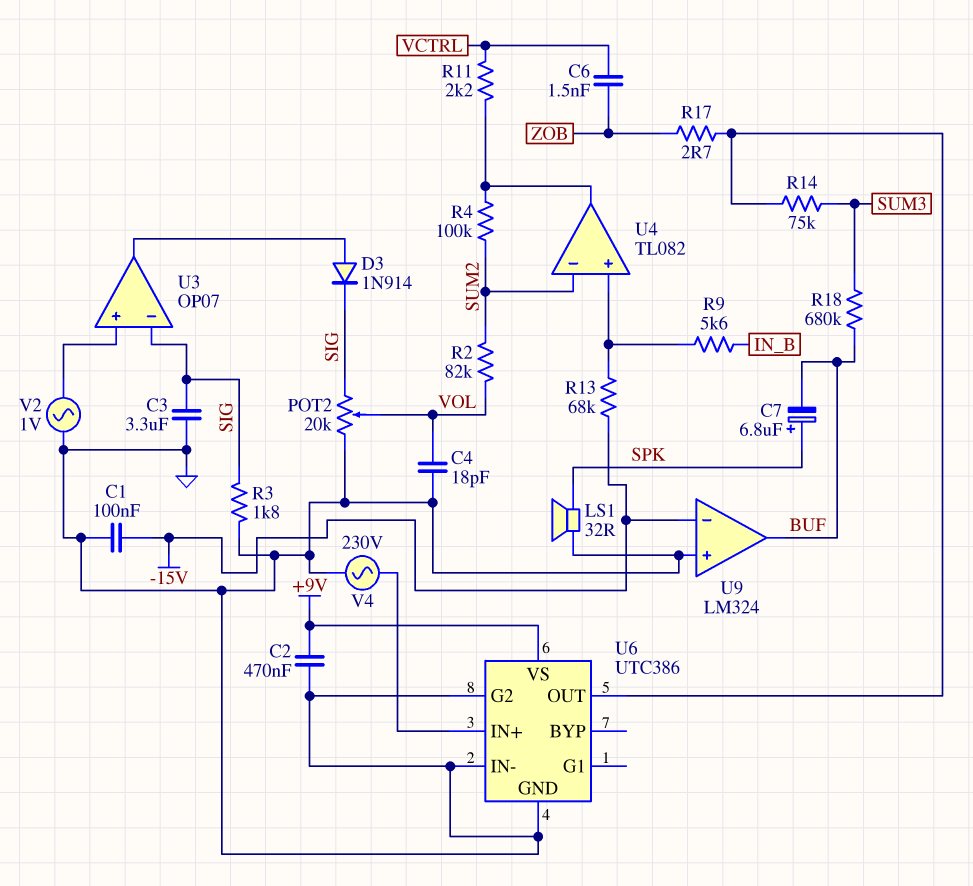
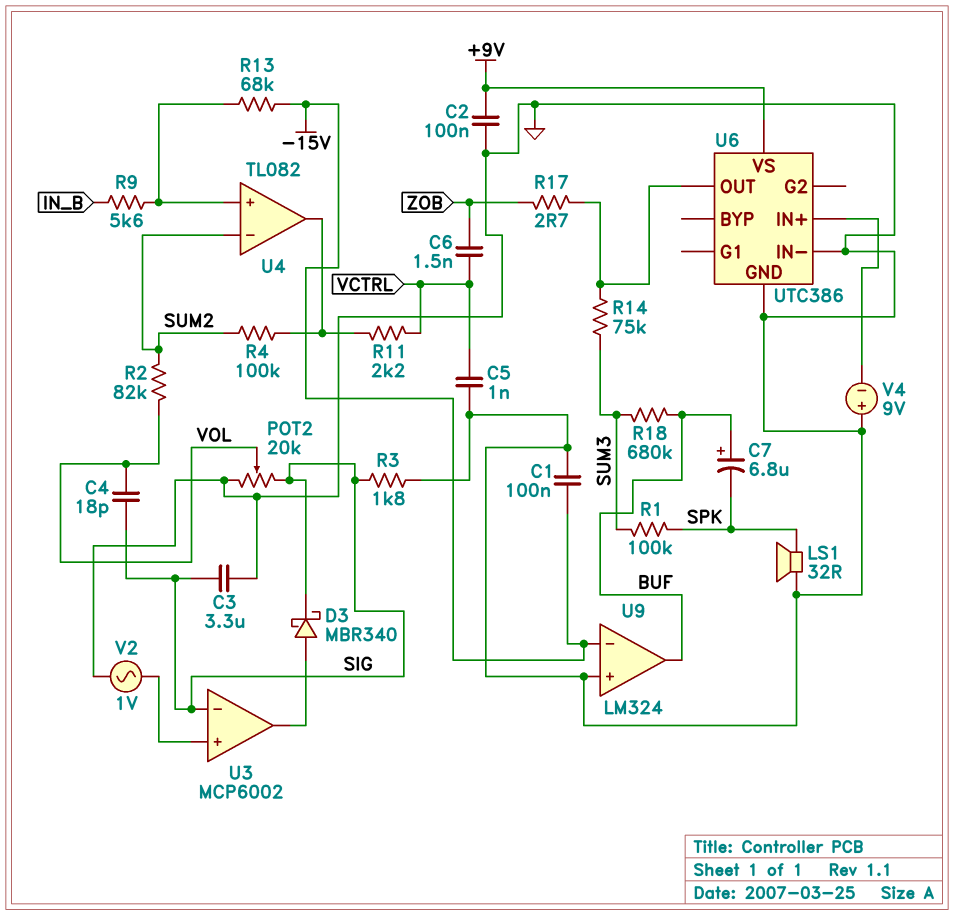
C2: 470nF (+9V, GND) -> 100nF (+9V, GND)
C4: 18pF (GND, VOL) -> 18pF (SIG, VOL)
C5: none -> 1nF (GND, VCTRL)
C7: 6.8uF (plus SPK, minus BUF) -> 6.8uF (plus BUF, minus SPK)
D3: diode 1N914 (A U3/out, K SIG) -> schottky MBR340 (A U3/out, K SIG)
R1: none -> 100k (SPK, SUM3)
U3: OP07 -> MCP6002
U6 pin G2: GND -> none
V4: AC 230V (GND, U6/IN+) -> 9V (plus GND, minus U6/IN+)

